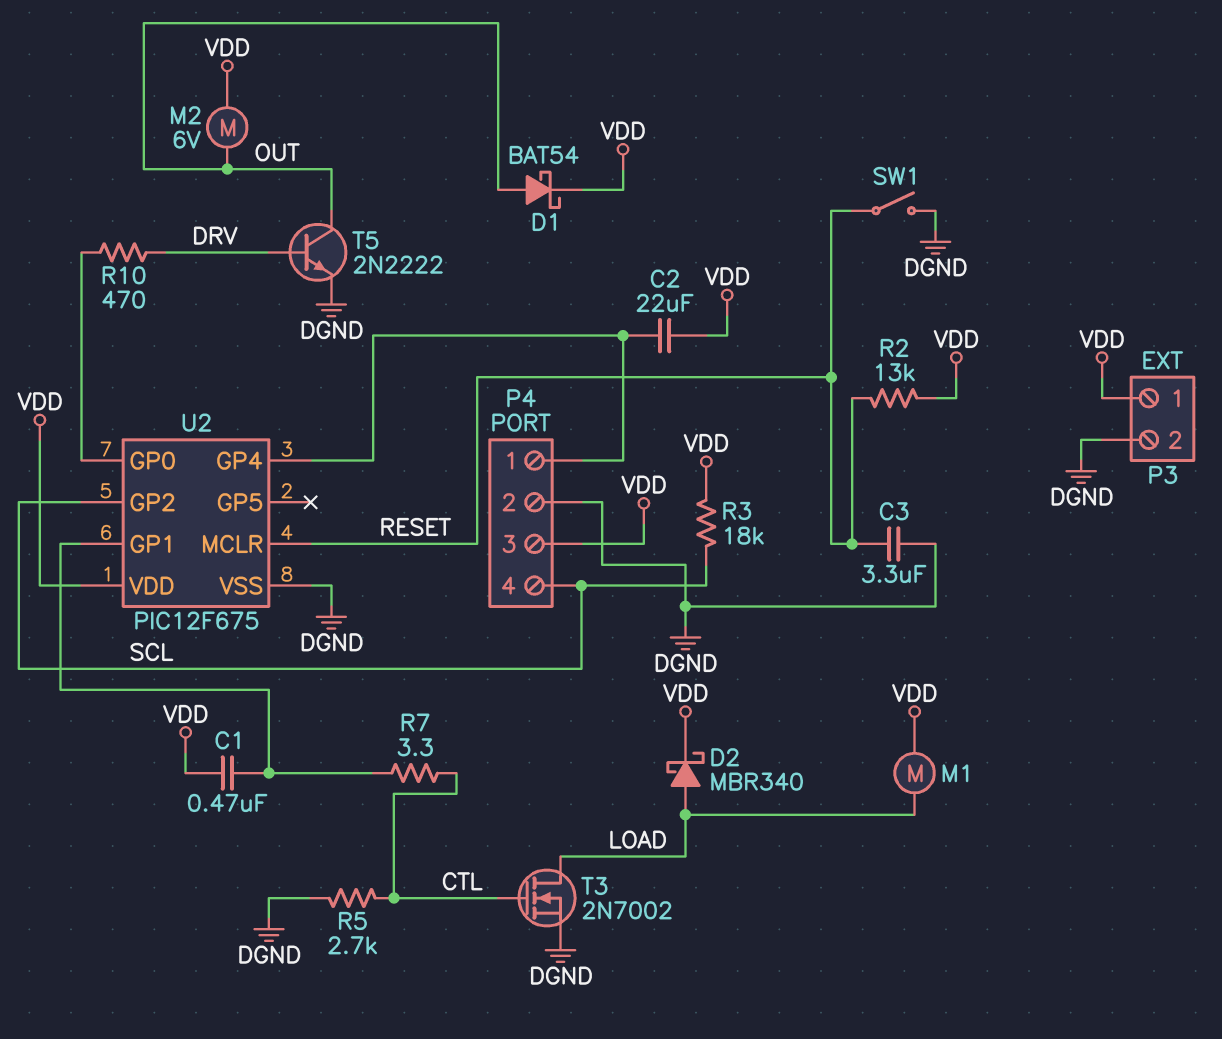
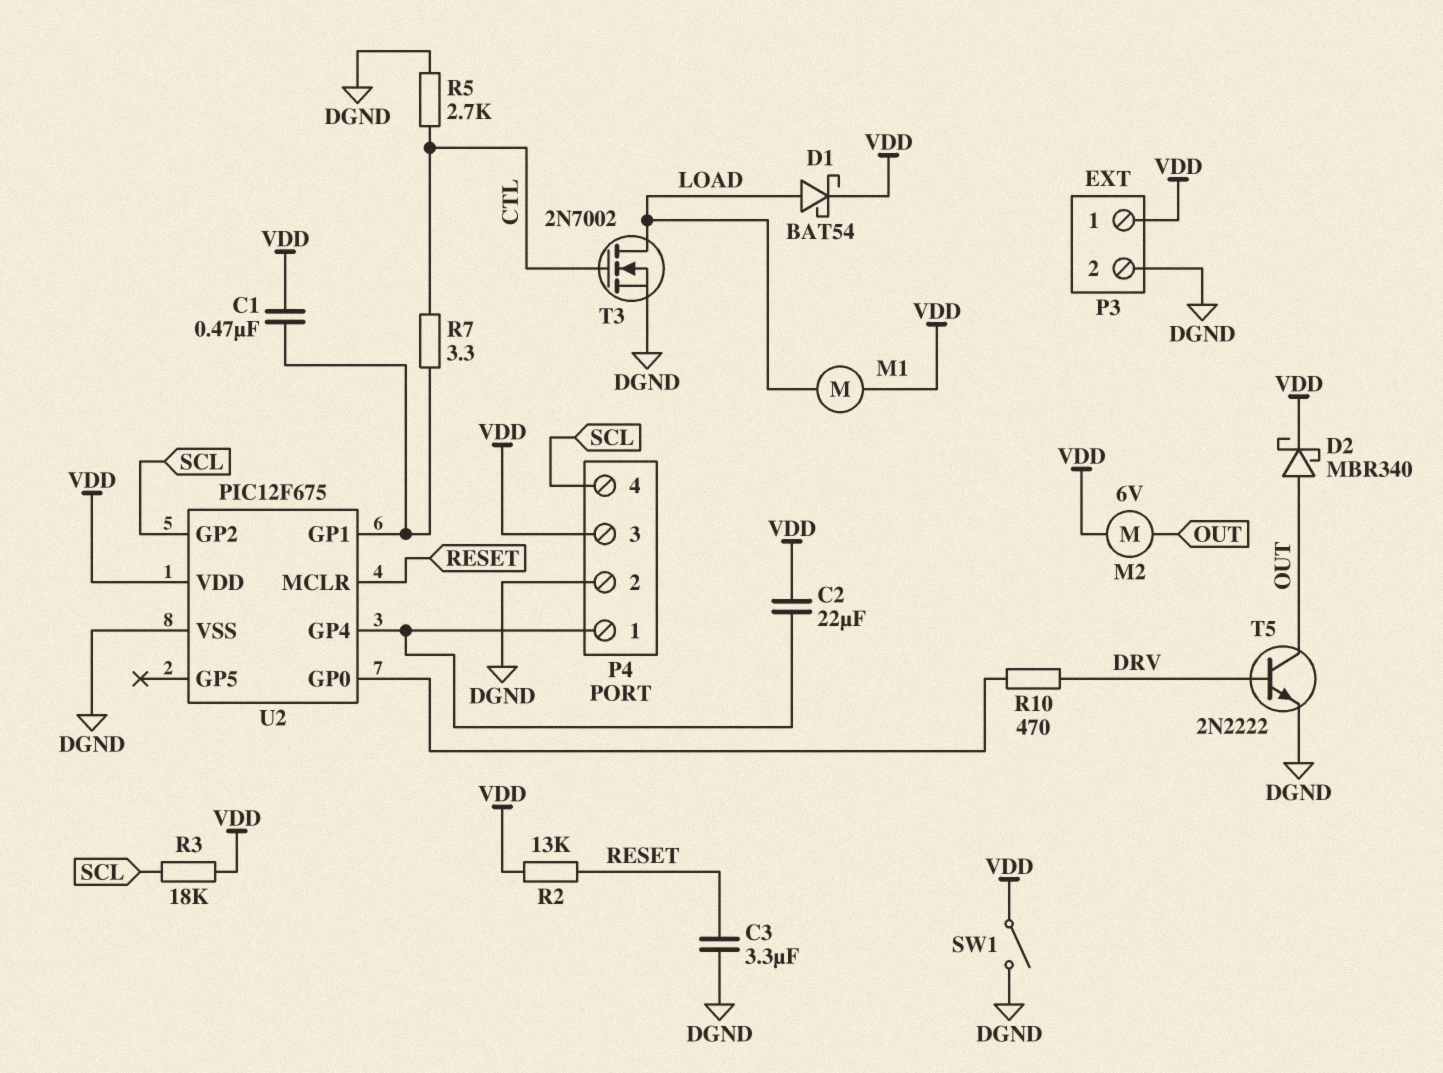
D1: schottky BAT54 (A OUT, K VDD) -> schottky BAT54 (A LOAD, K VDD)
D2: schottky MBR340 (A LOAD, K VDD) -> schottky MBR340 (A OUT, K VDD)
SW1: switch (DGND, RESET) -> switch (DGND, VDD)

